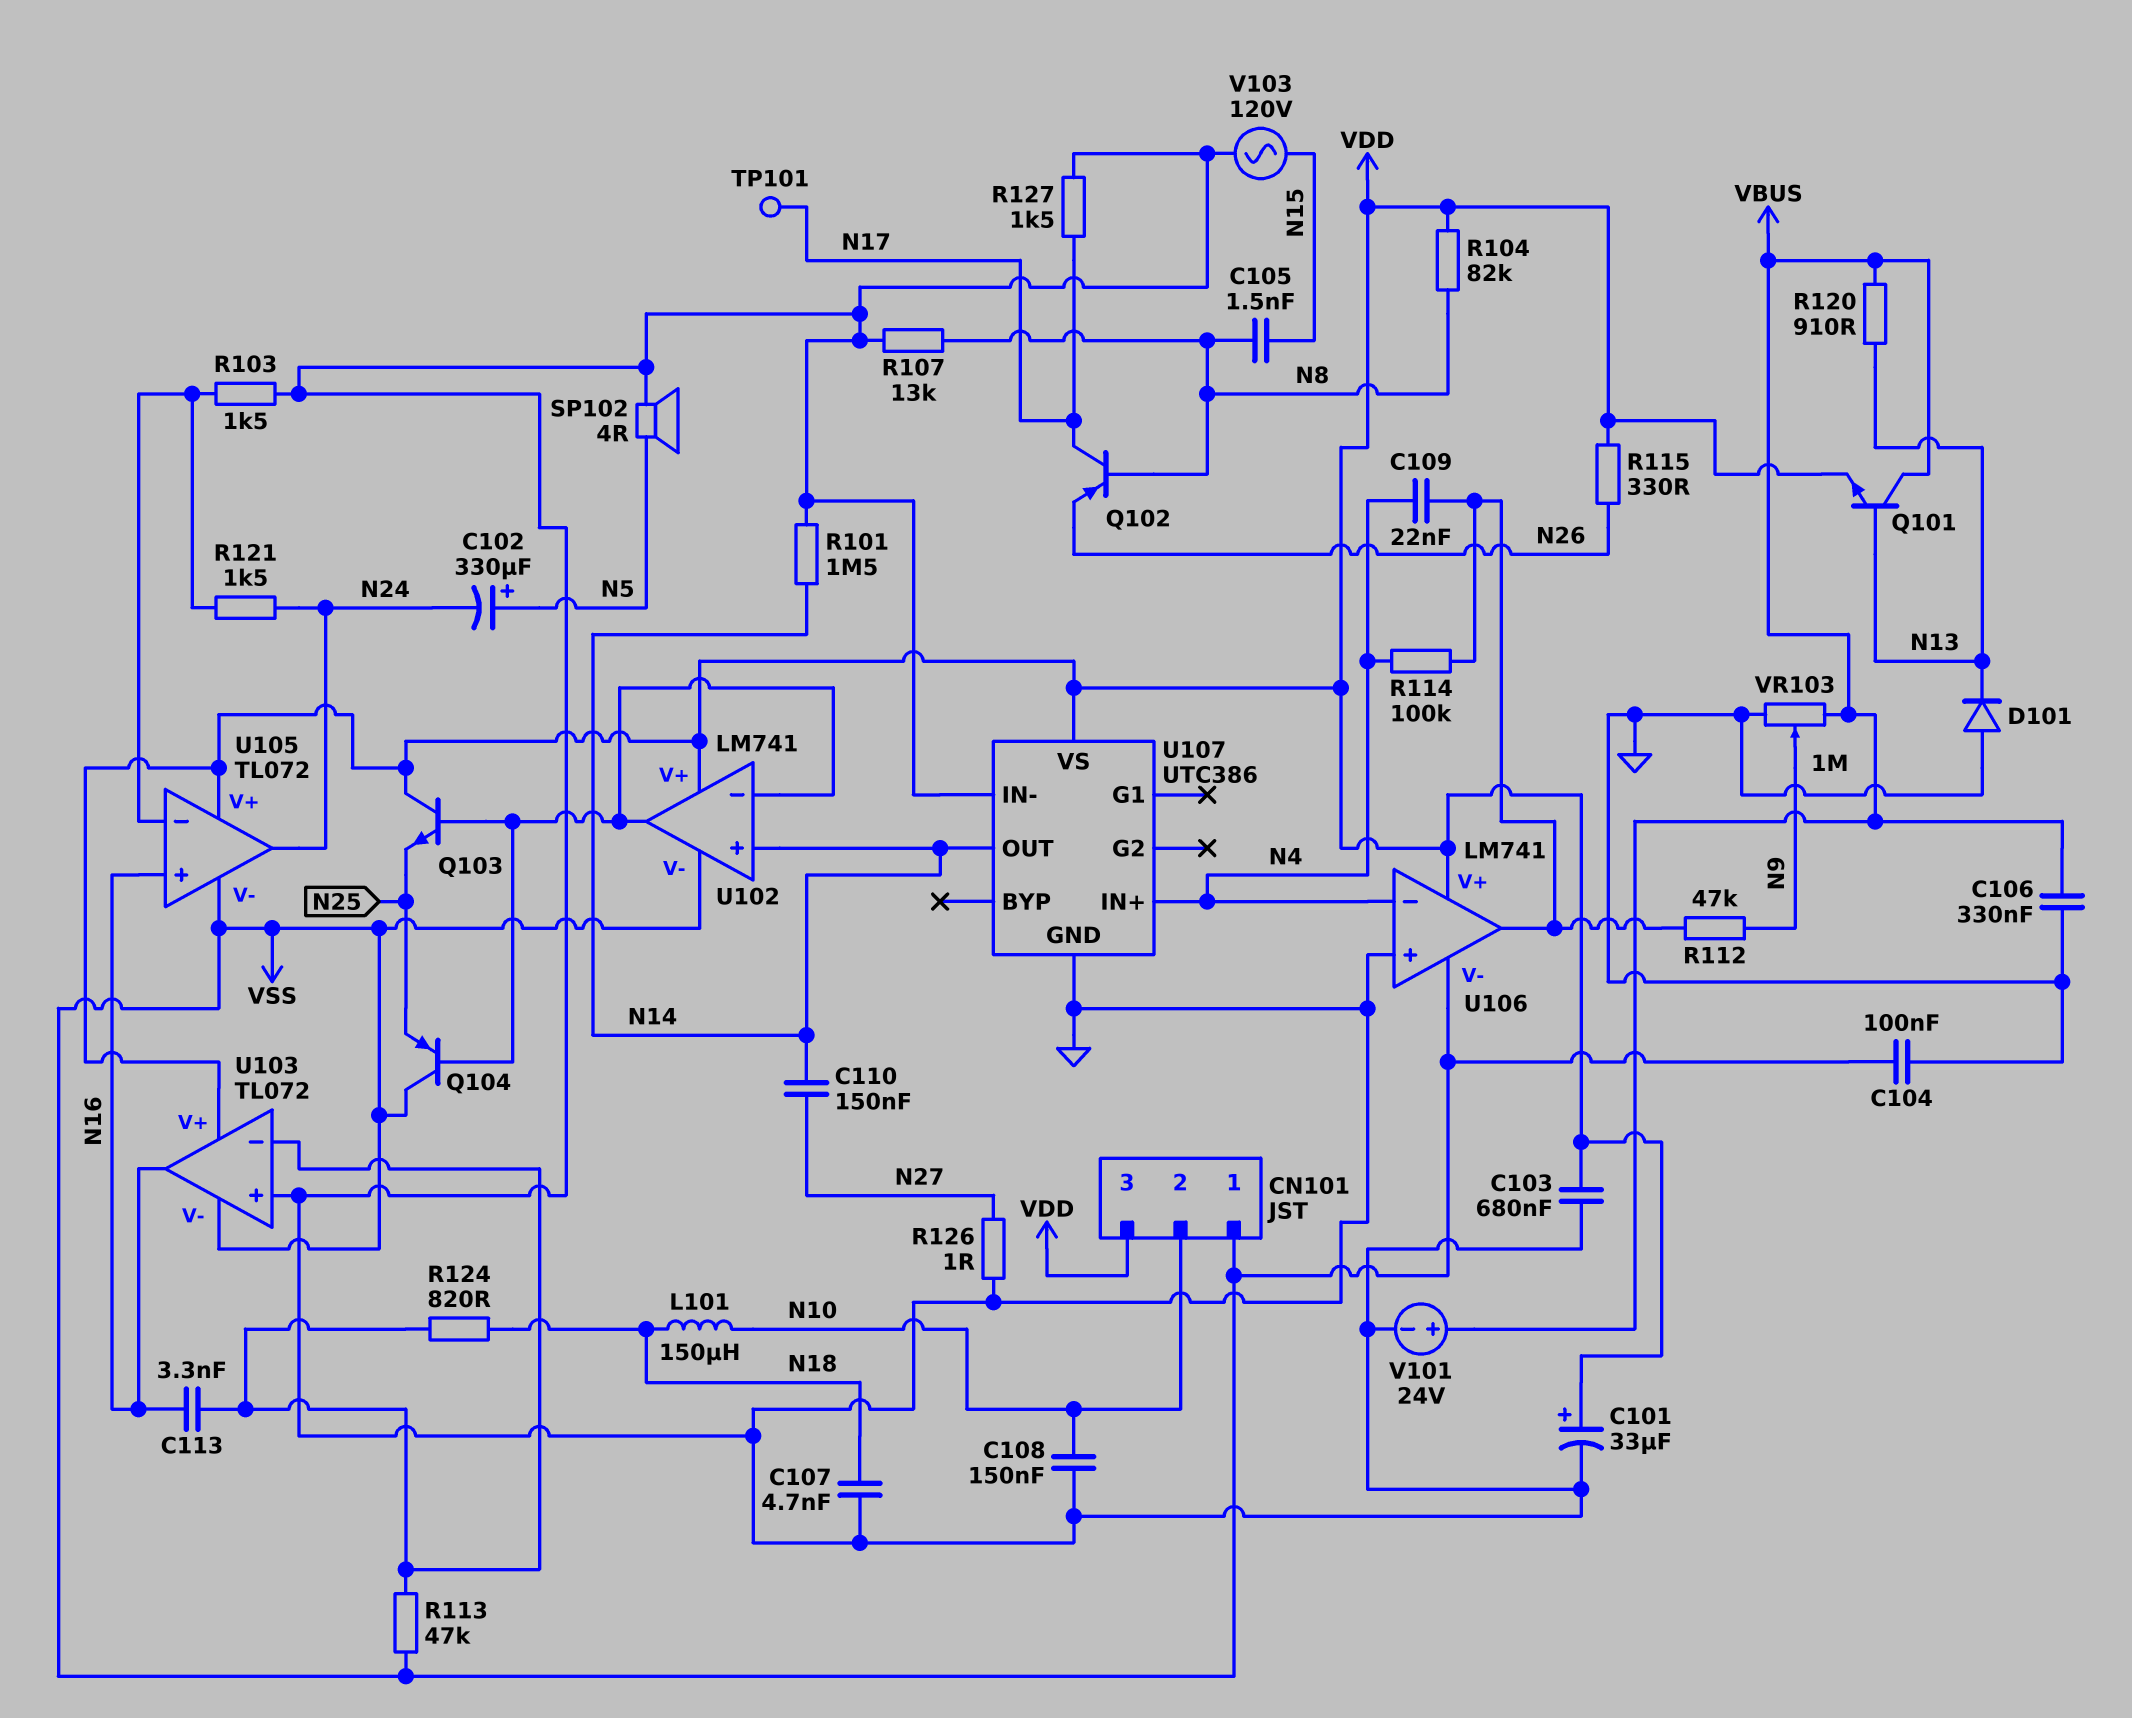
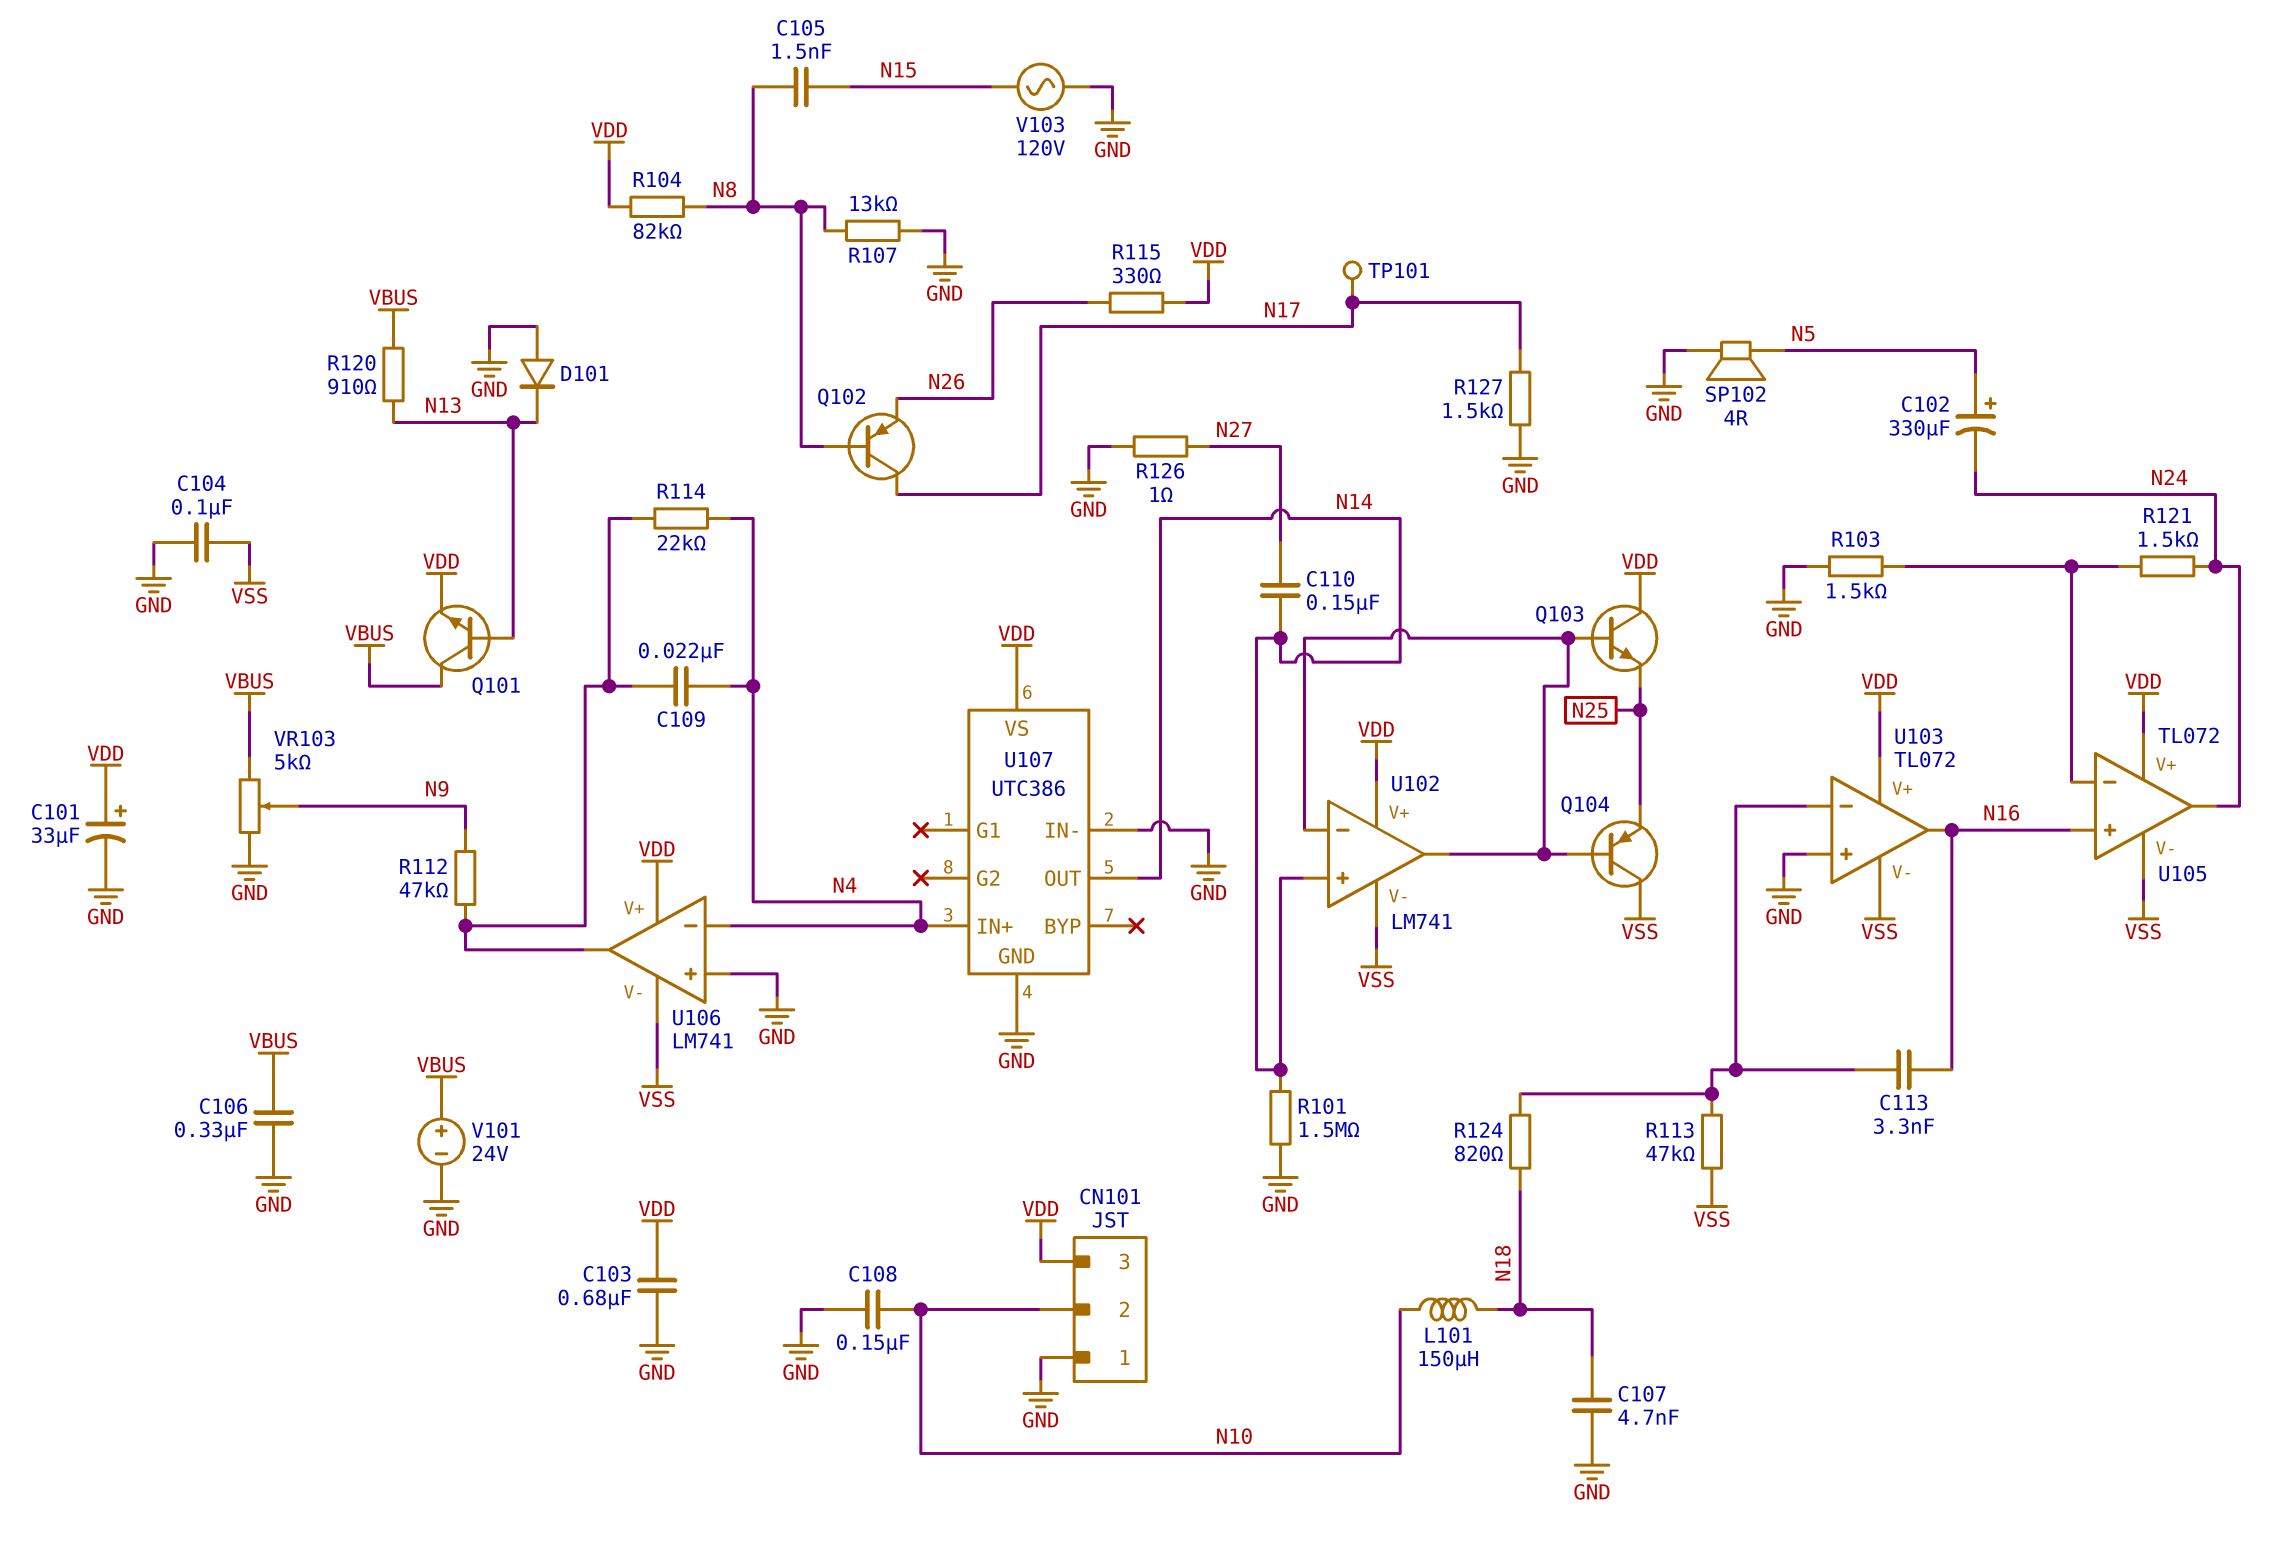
CN101 pin 1: VSS -> GND
R114: 100k (N4, U106/out) -> 22k (N4, U106/out)
VR103: 1M (GND, VBUS, wiper N9) -> 5k (GND, VBUS, wiper N9)

